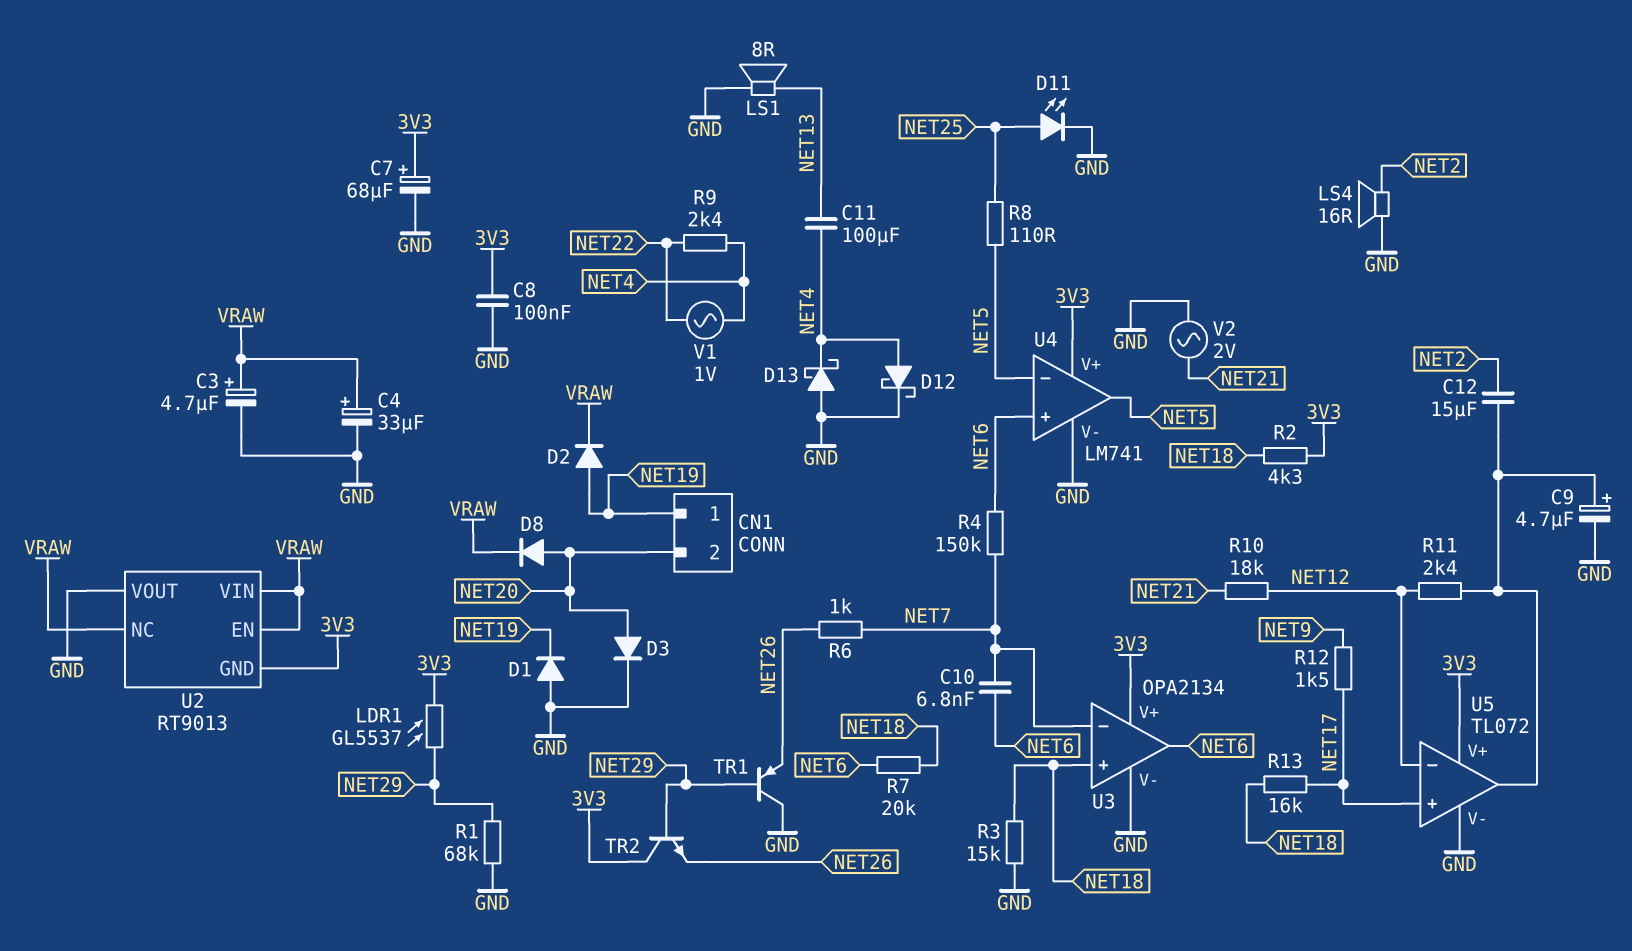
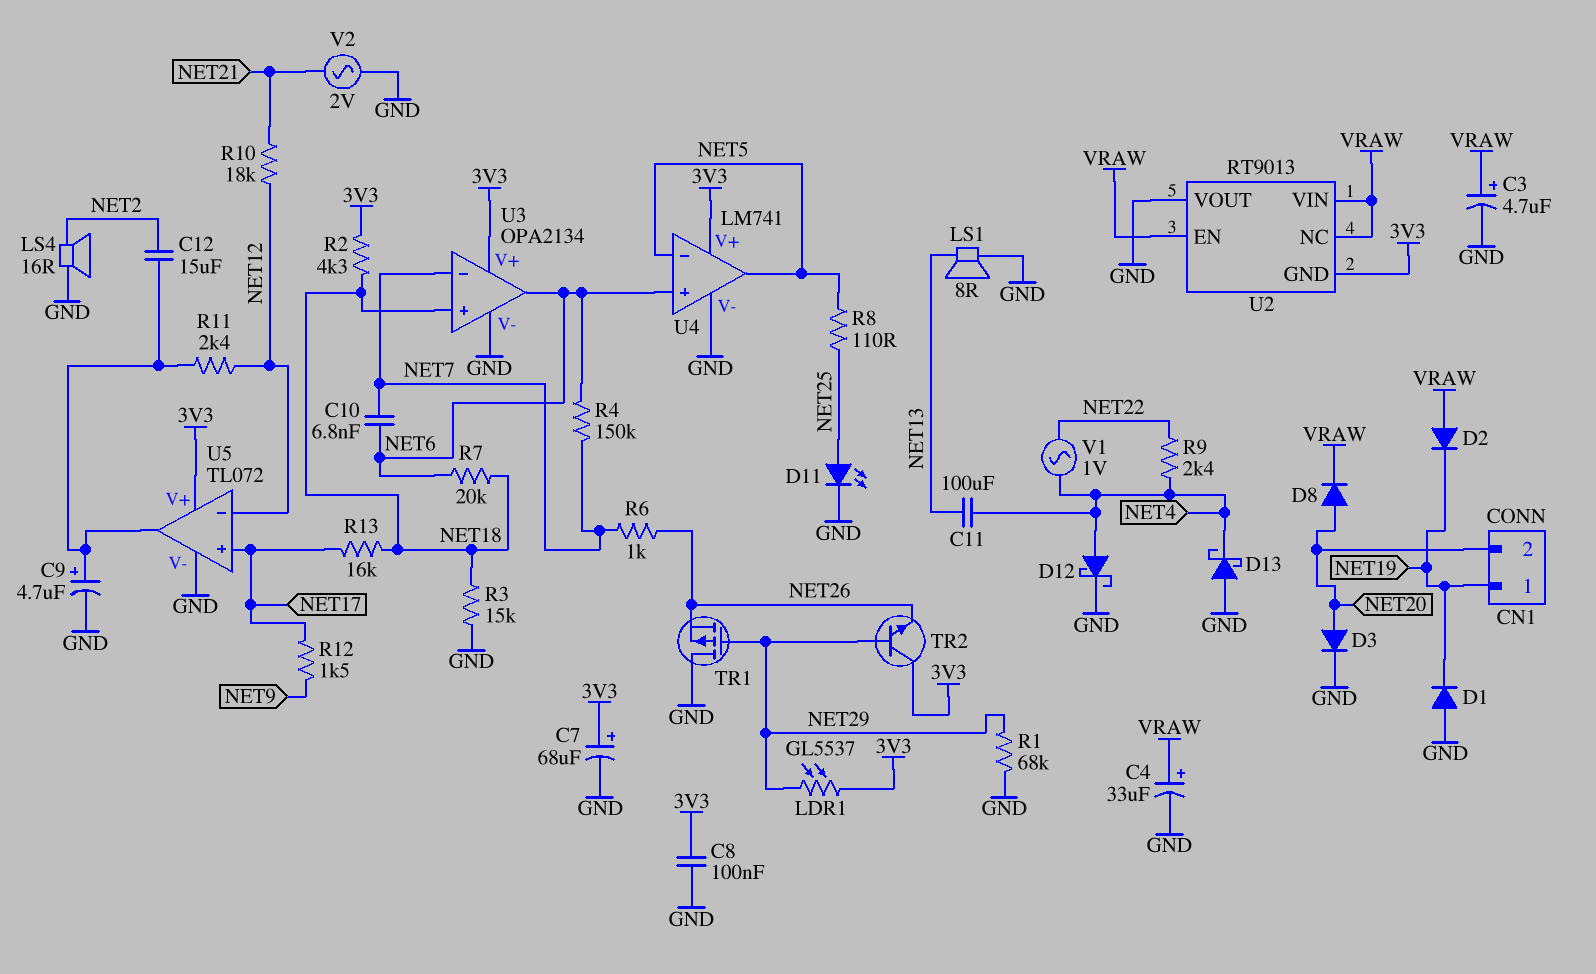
D2: diode (A NET19, K VRAW) -> diode (A VRAW, K NET19)
TR1: PNP (B NET29, C GND, E NET26) -> PMOS (G NET29, D GND, S NET26)

